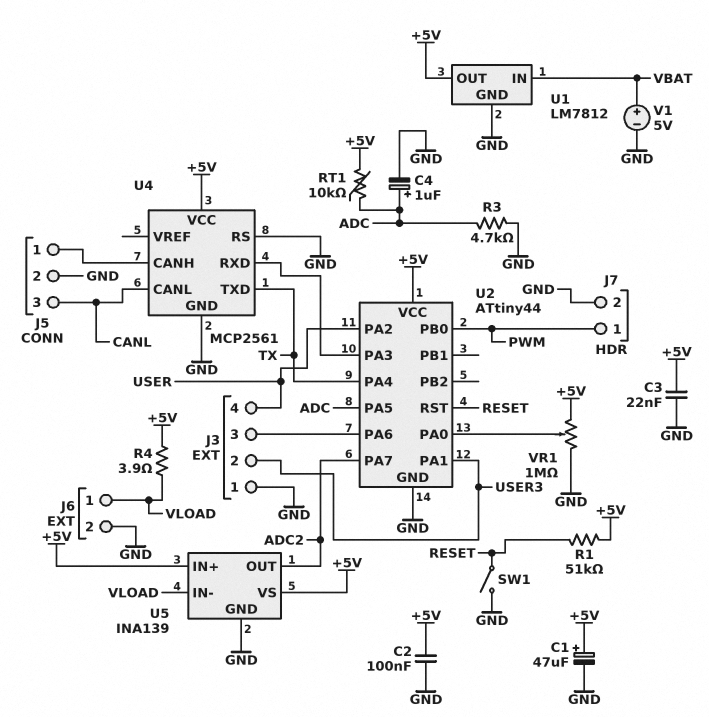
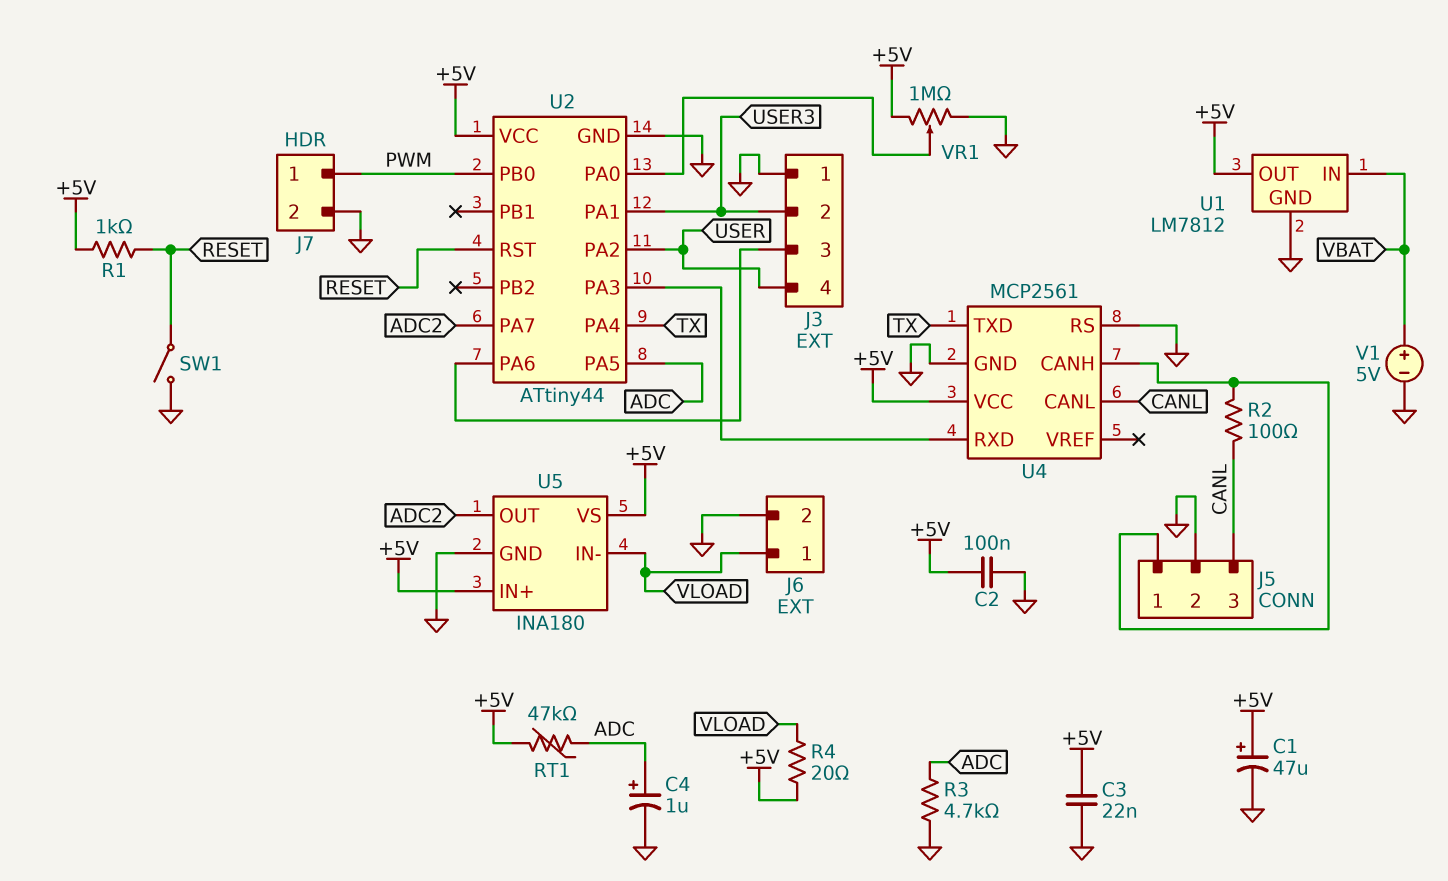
R1: 51k (+5V, RESET) -> 1k (+5V, RESET)
R2: none -> 100 (CANL, J5/1)
R4: 3.9 (+5V, VLOAD) -> 20 (+5V, VLOAD)
RT1: 10k (+5V, ADC) -> 47k (+5V, ADC)
U5: INA139 -> INA180

